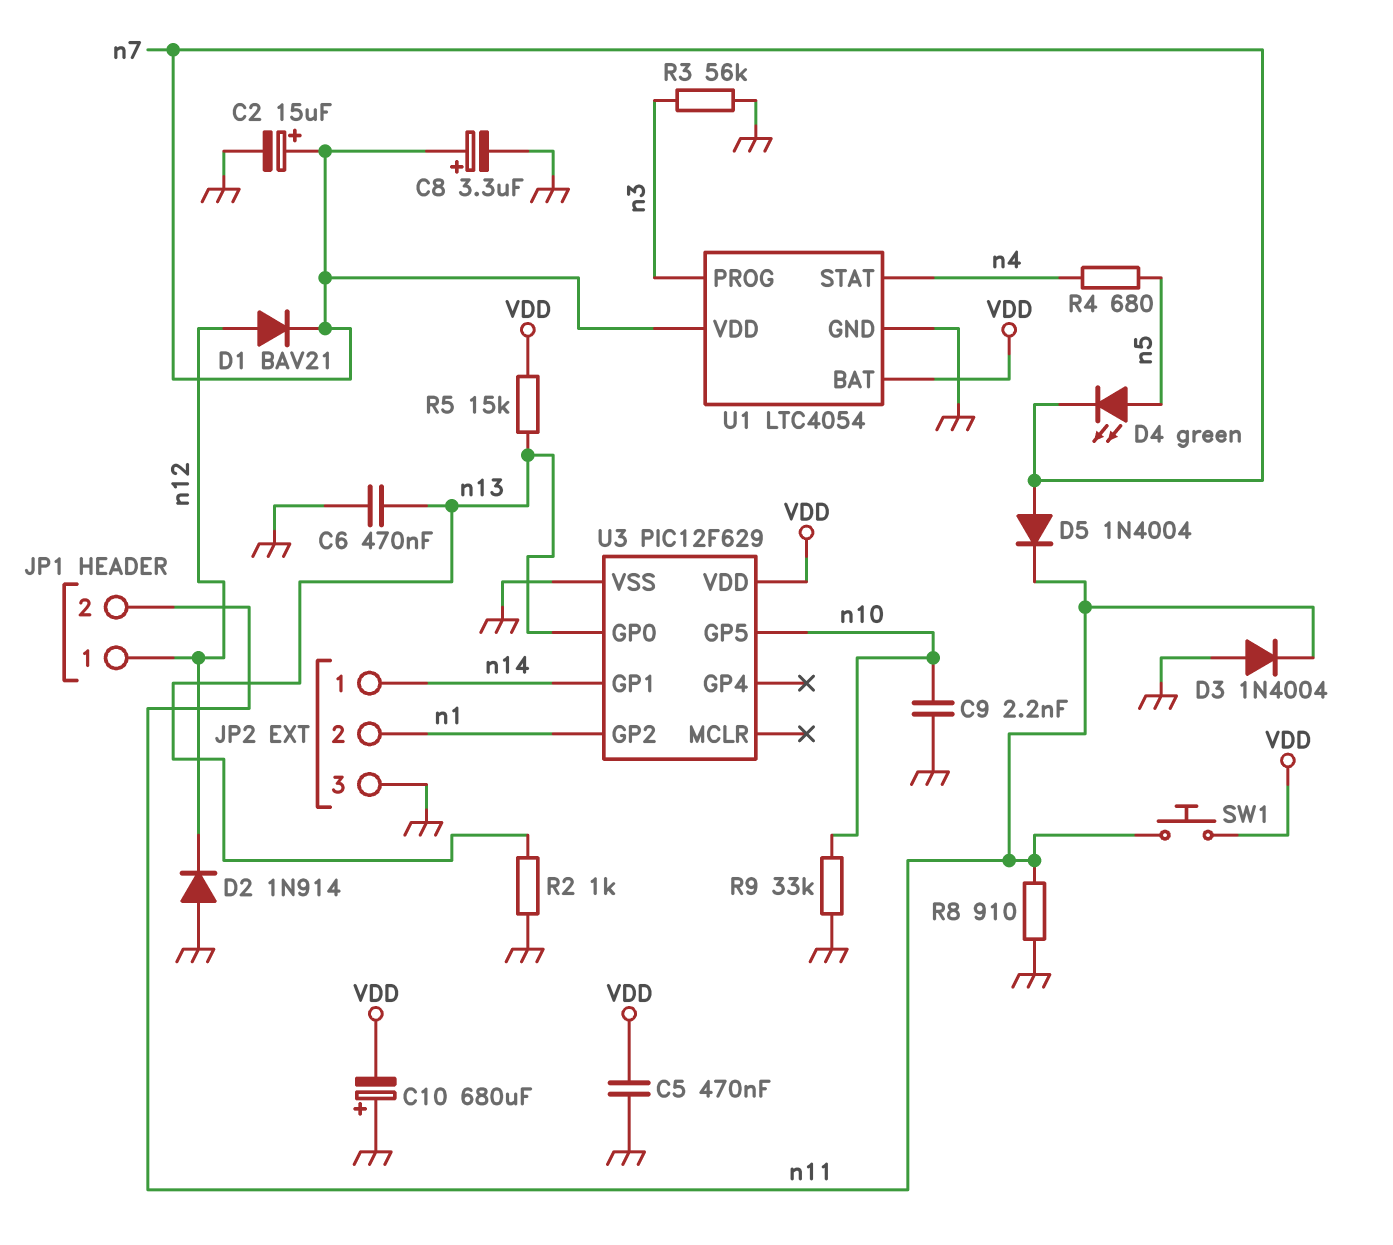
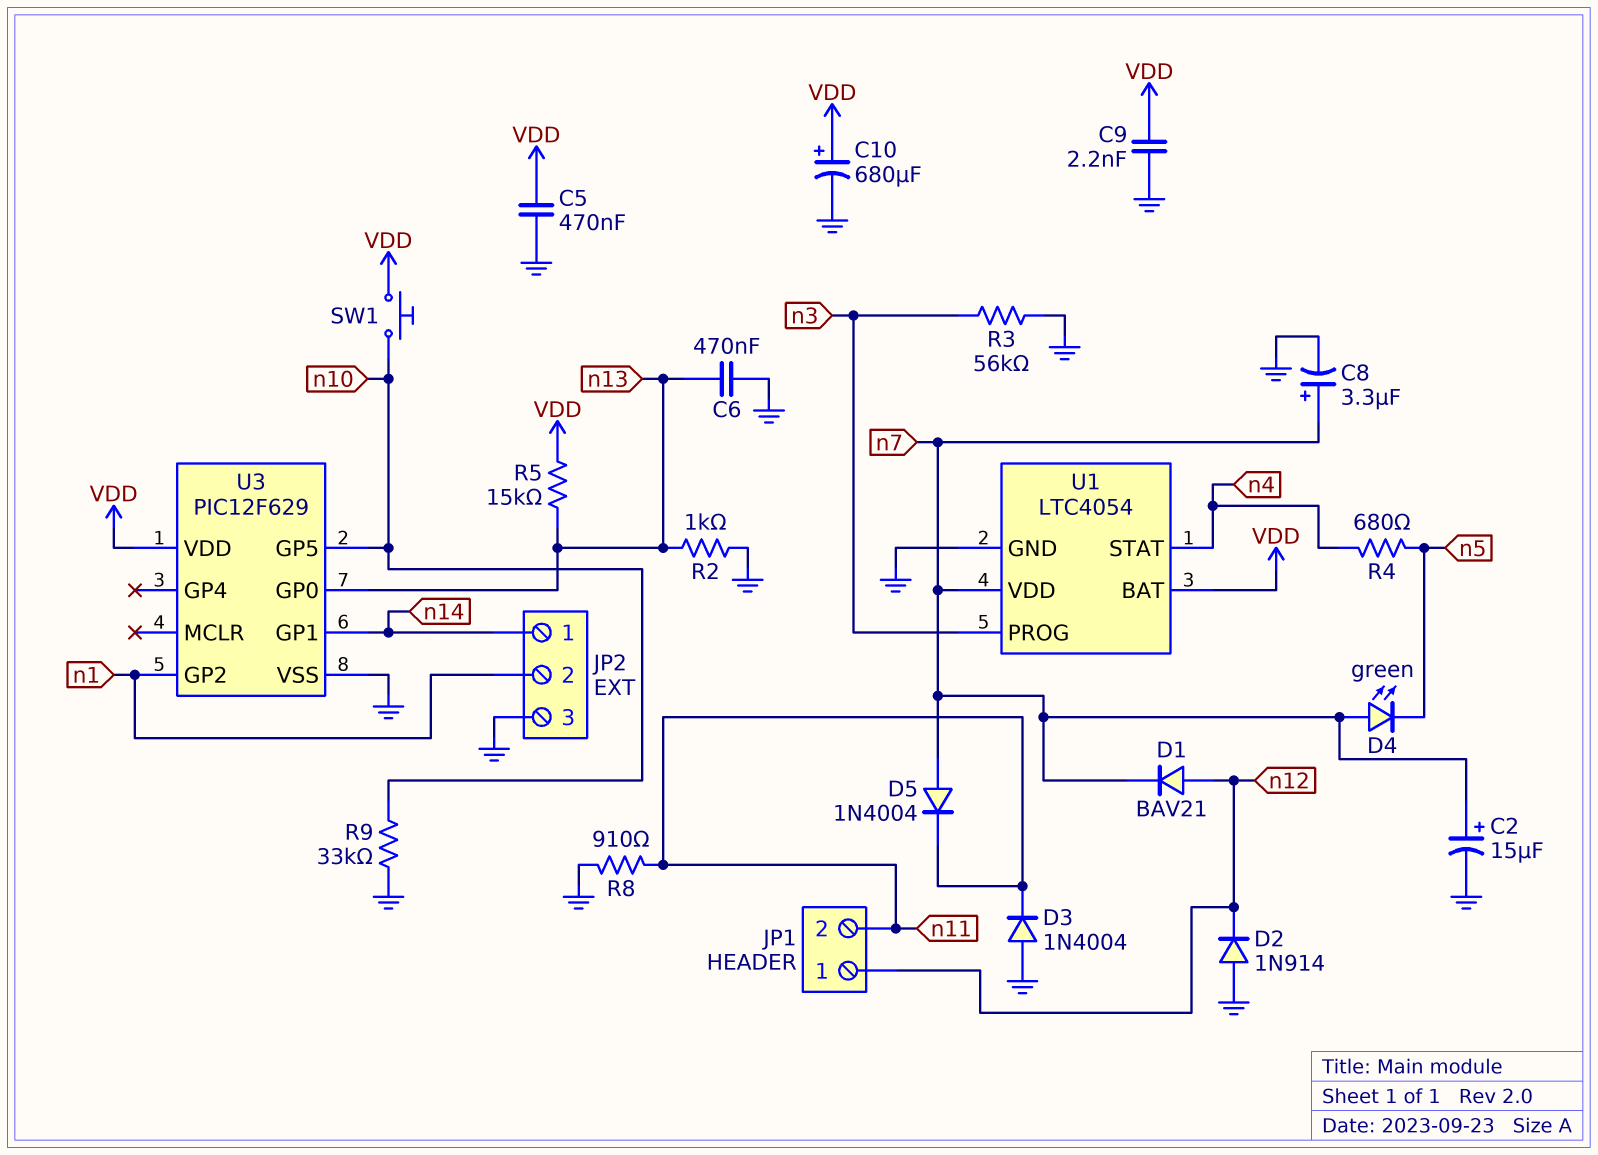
C9: 2.2nF (GND, n10) -> 2.2nF (GND, VDD)
C10: 680uF (plus GND, minus VDD) -> 680uF (plus VDD, minus GND)
D4: LED green (A n5, K n7) -> LED green (A n7, K n5)
SW1: button (VDD, n11) -> button (VDD, n10)

